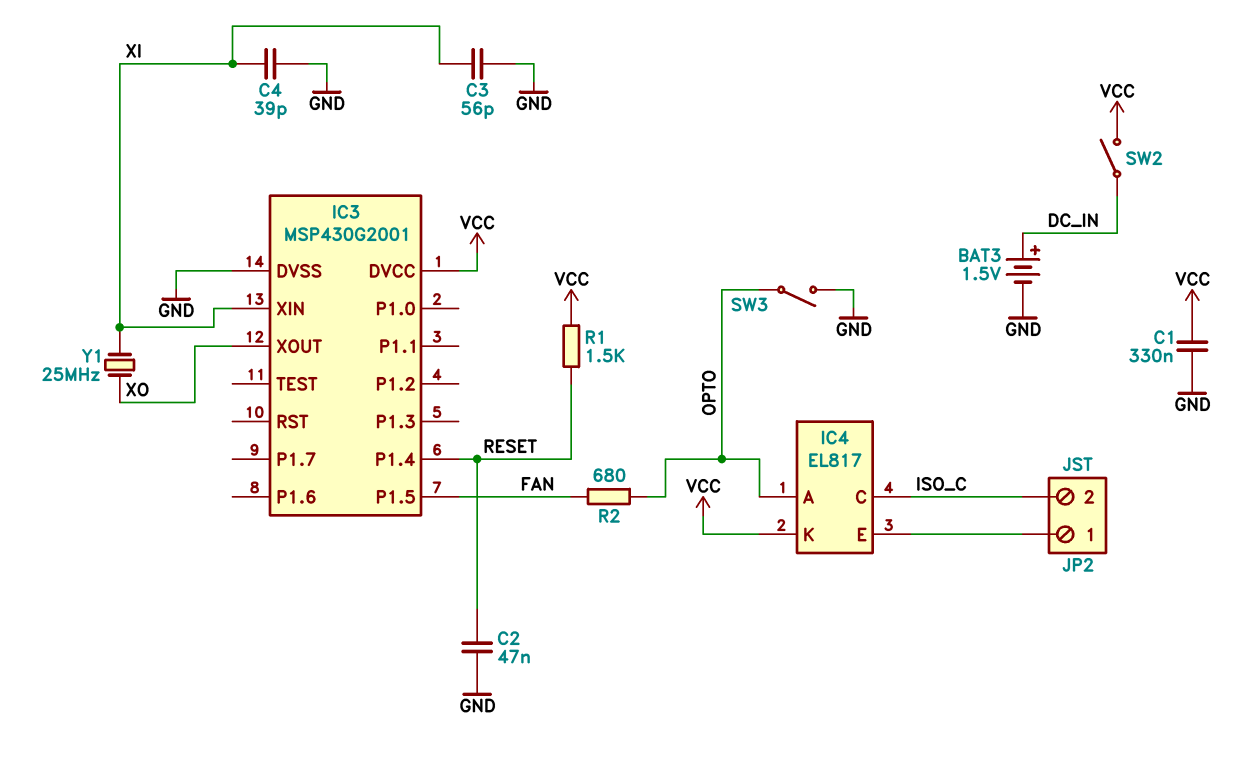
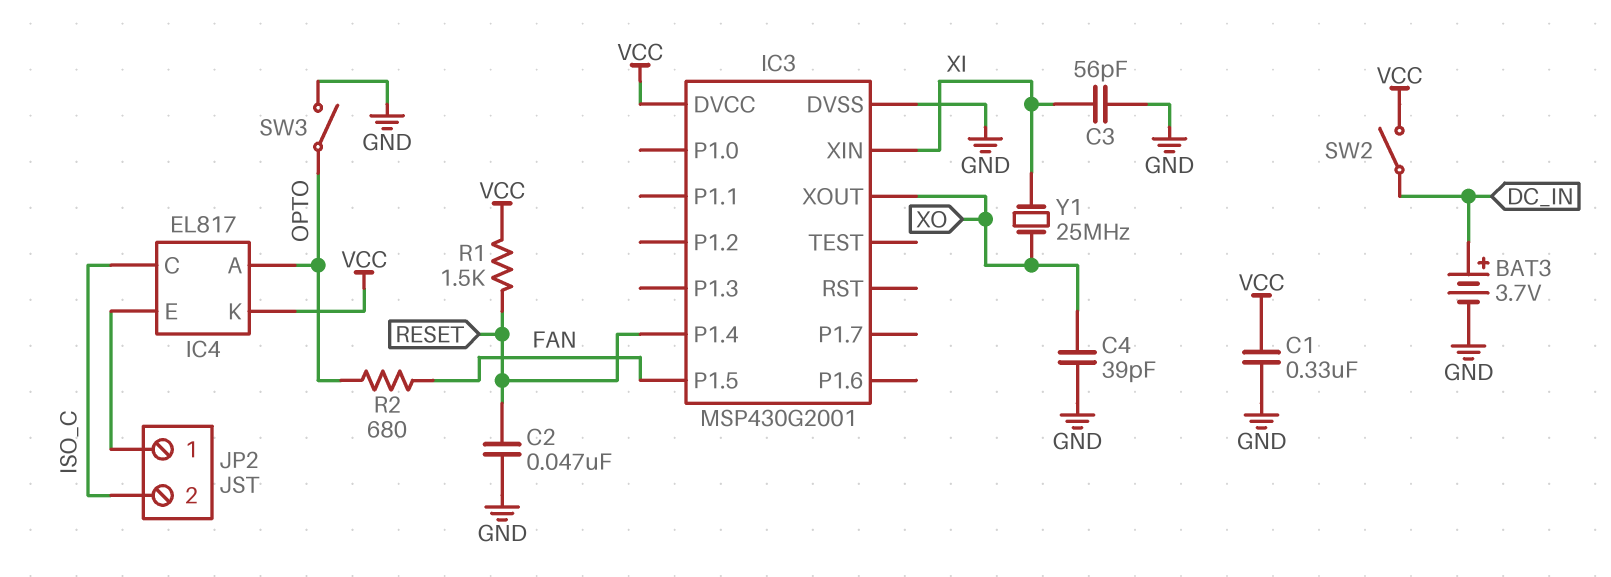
BAT3: 1.5V (plus DC_IN, minus GND) -> 3.7V (plus DC_IN, minus GND)
C4: 39pF (GND, XI) -> 39pF (GND, XO)

